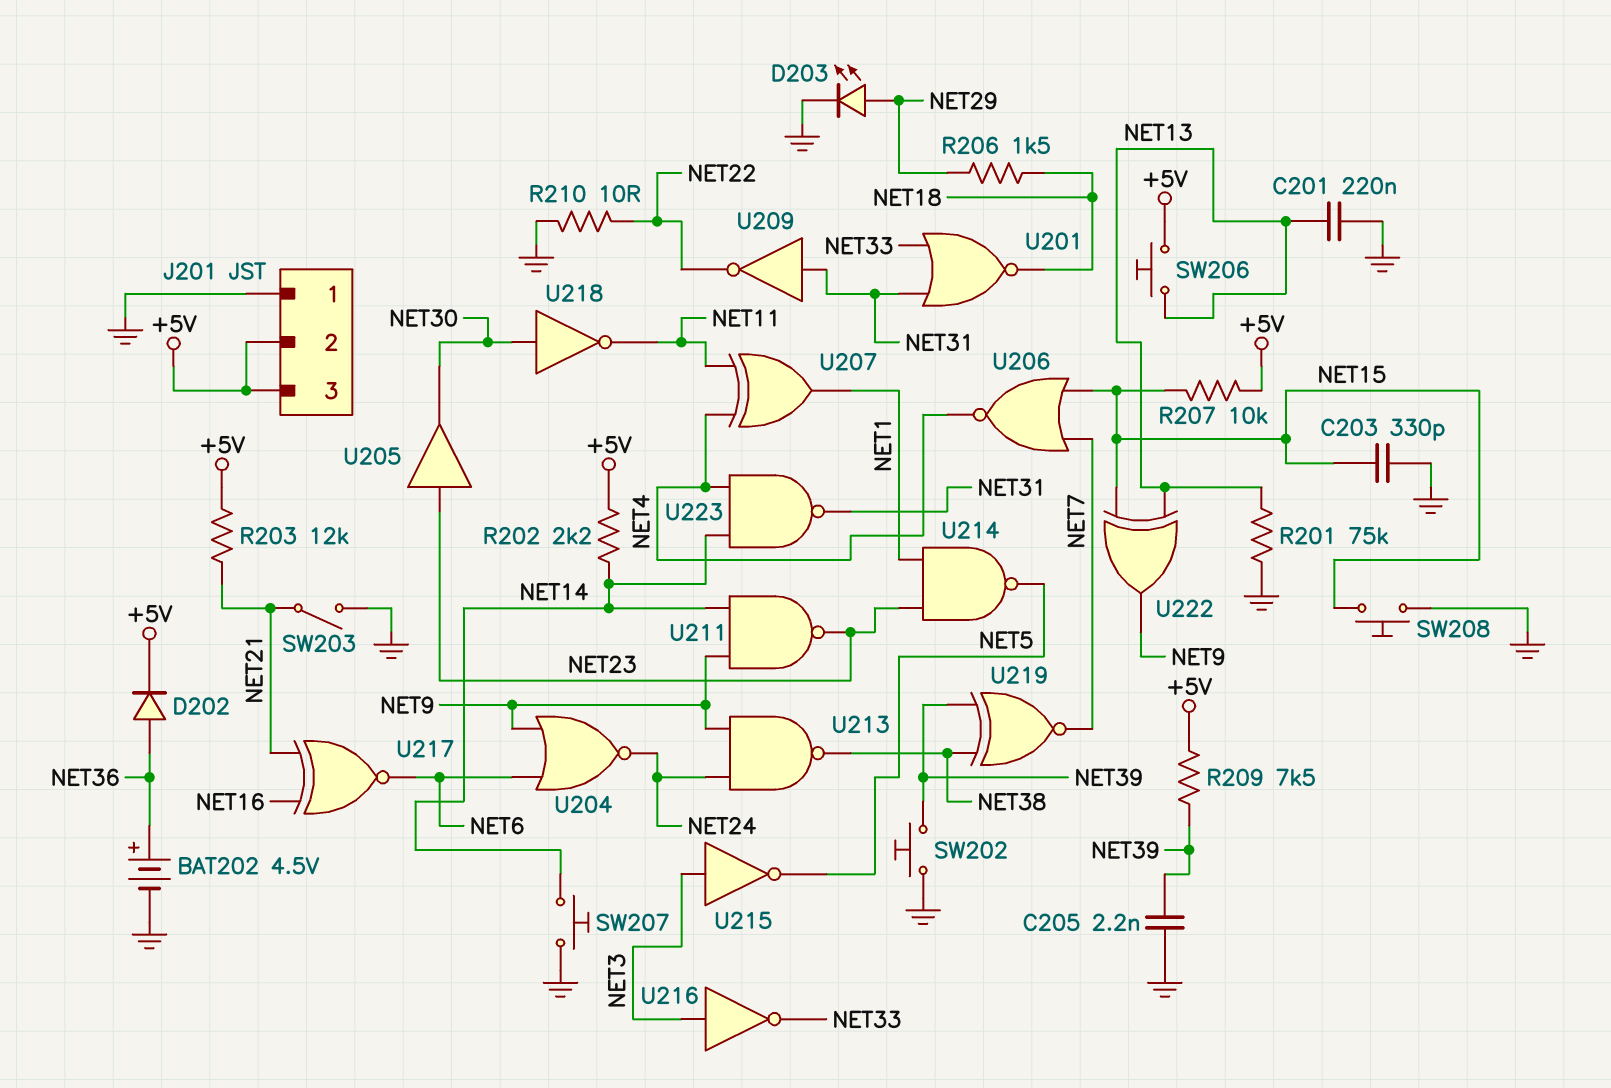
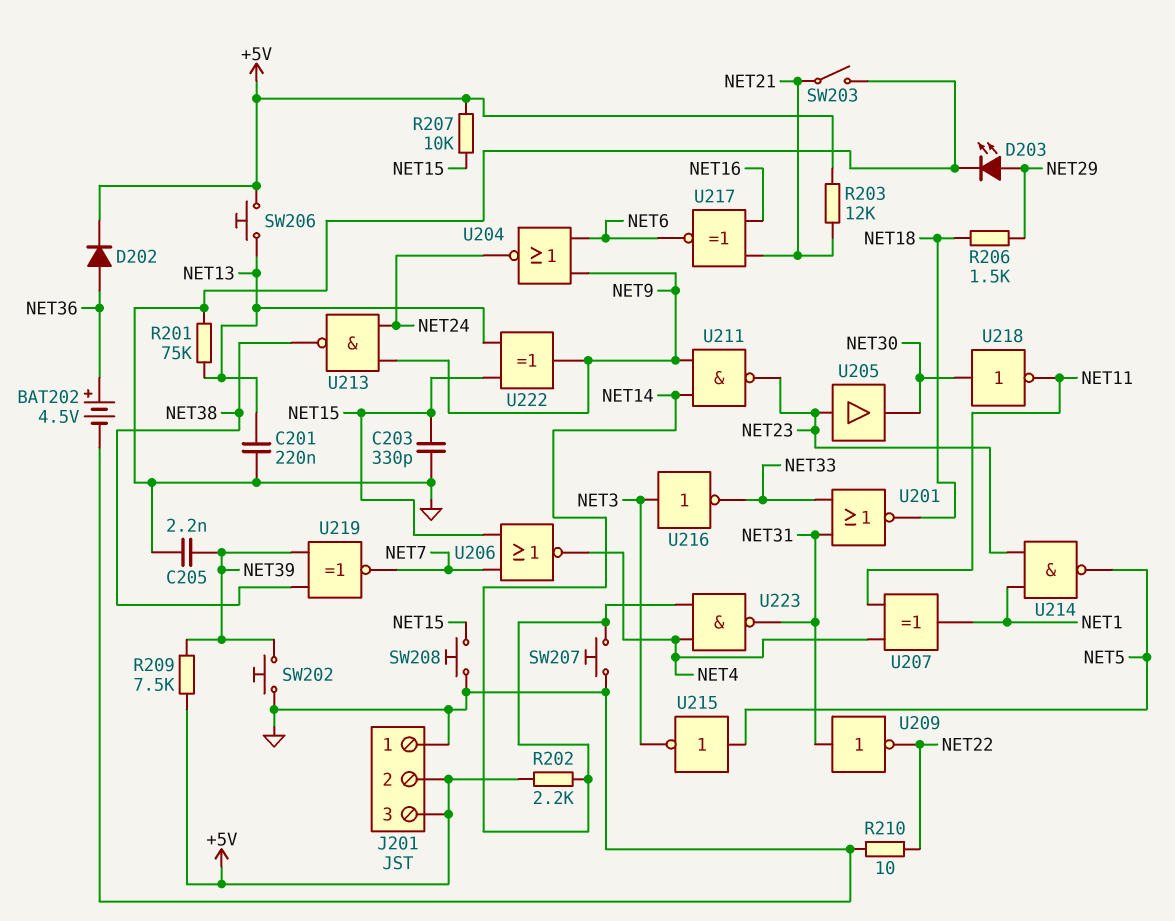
U215: NOT (in NET3, out NET5) -> NOT (in NET5, out NET3)

